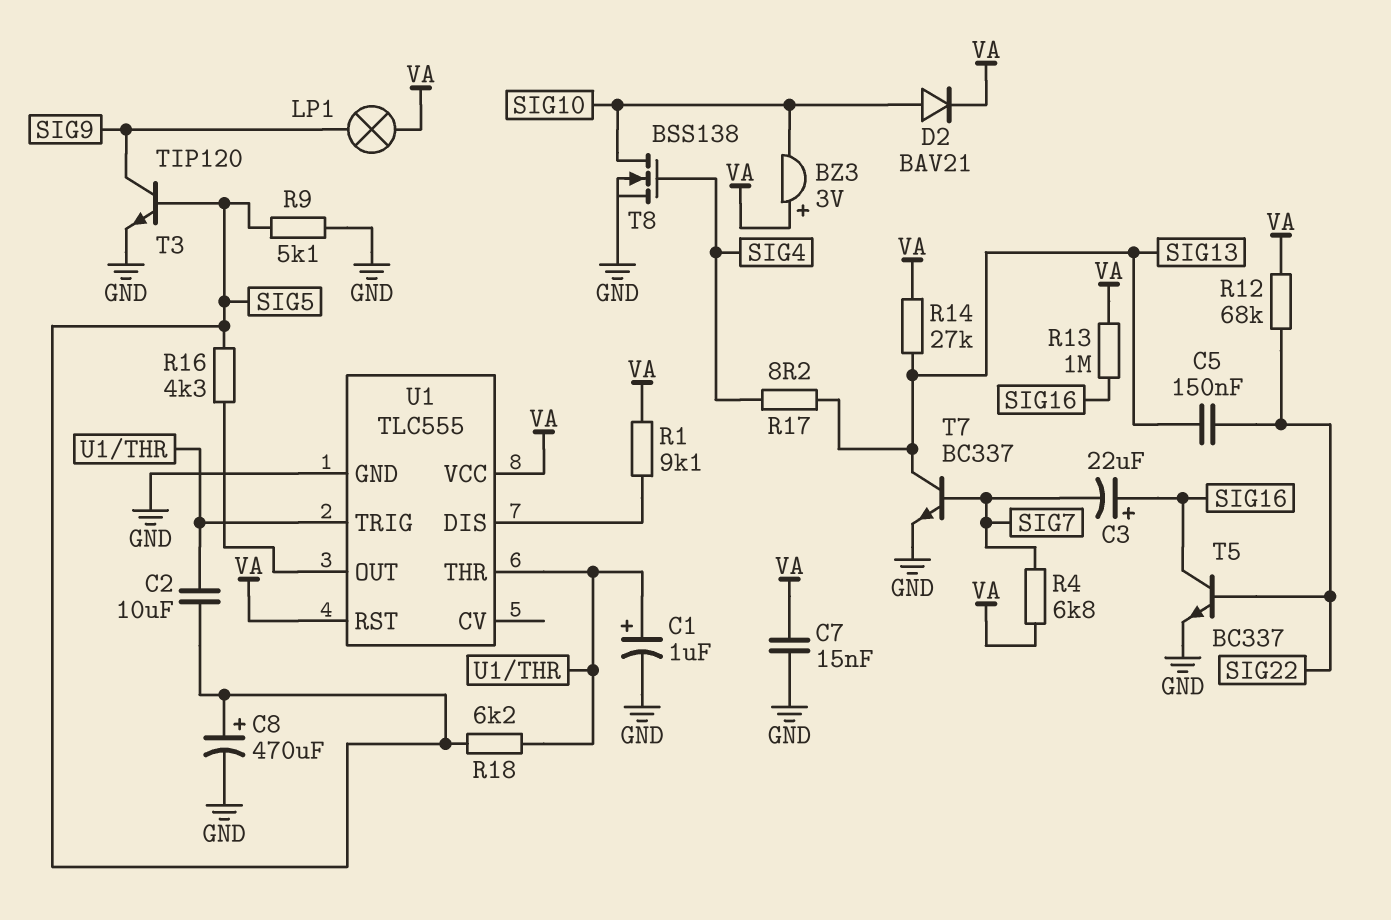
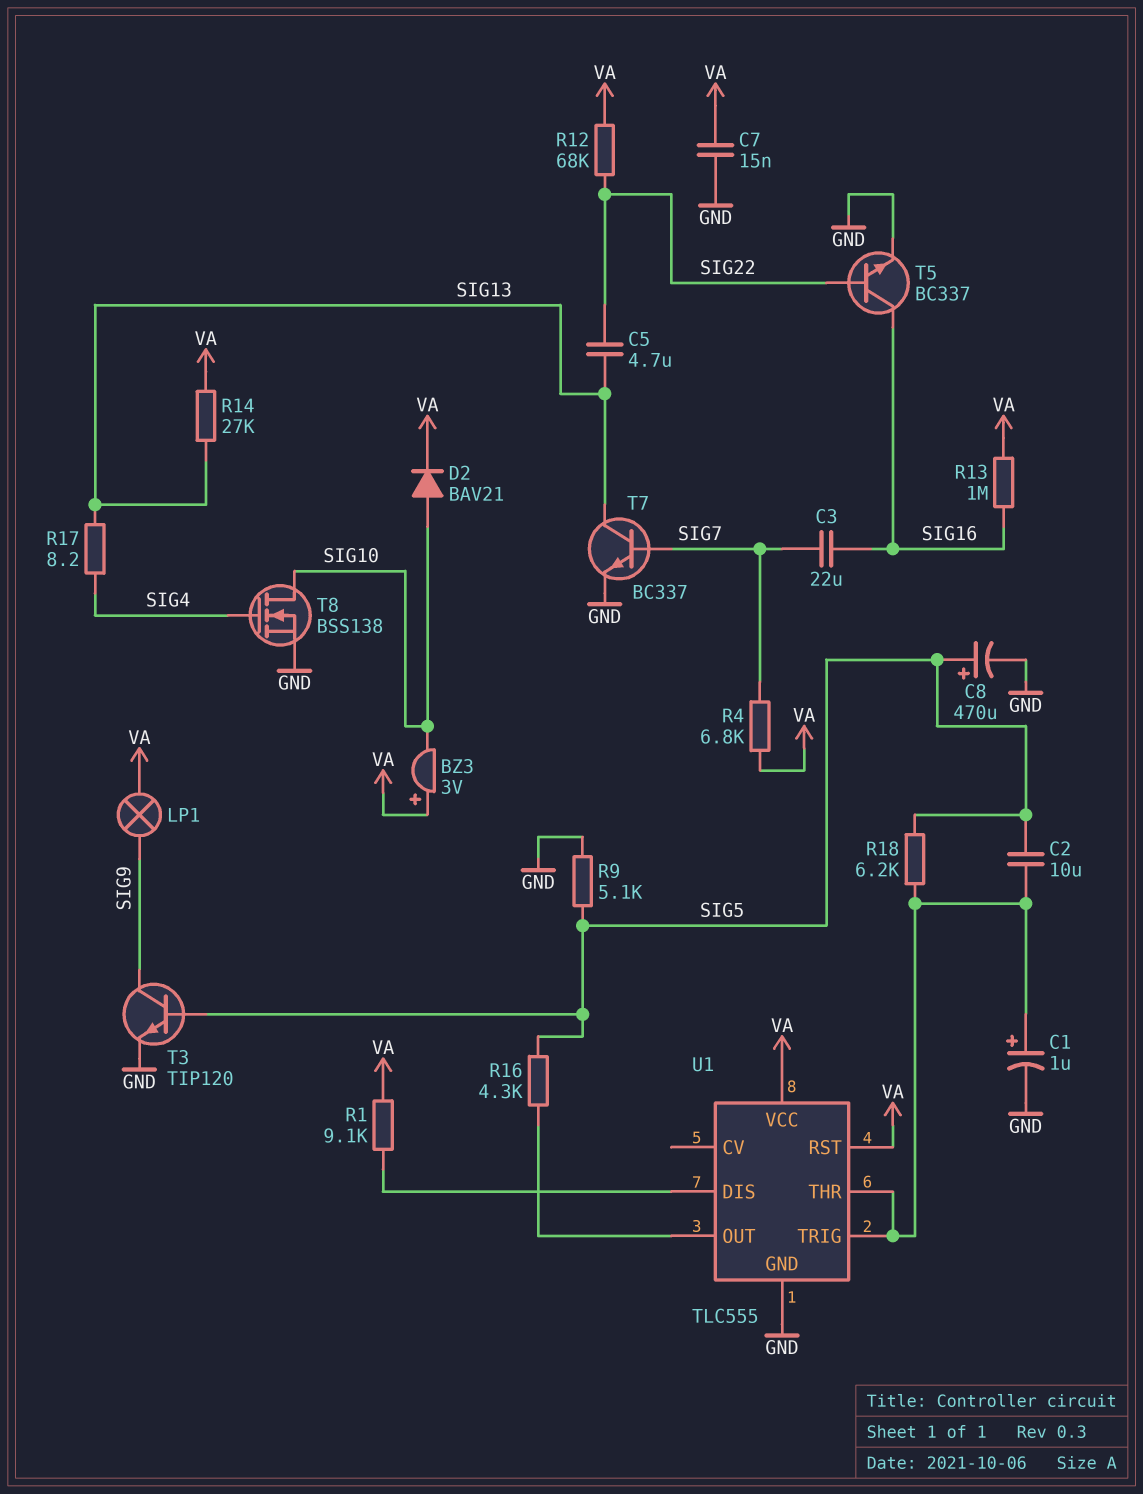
C3: 22uF (plus SIG16, minus SIG7) -> 22uF (SIG7, SIG16)
C5: 150nF (SIG13, SIG22) -> 4.7uF (SIG13, SIG22)

